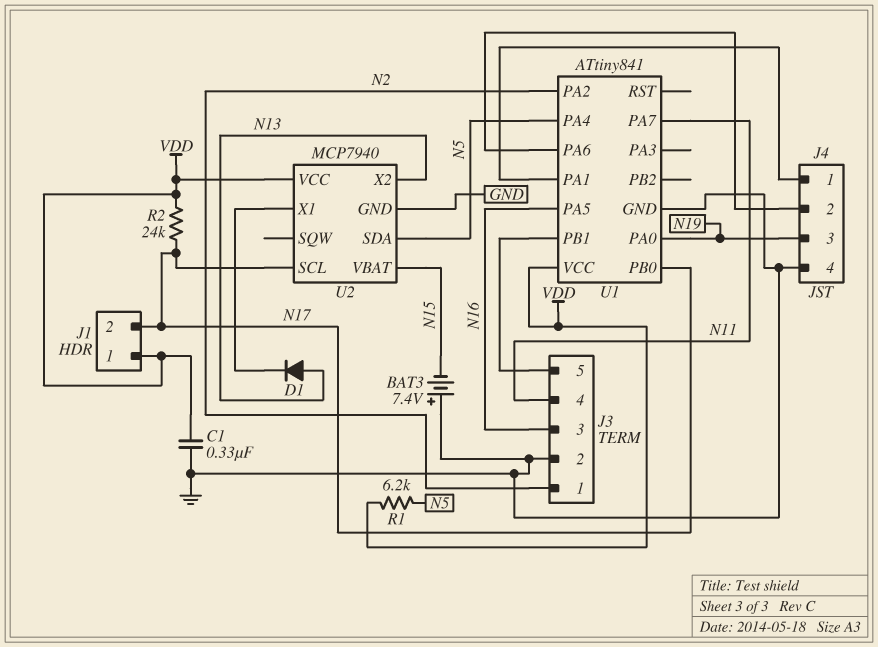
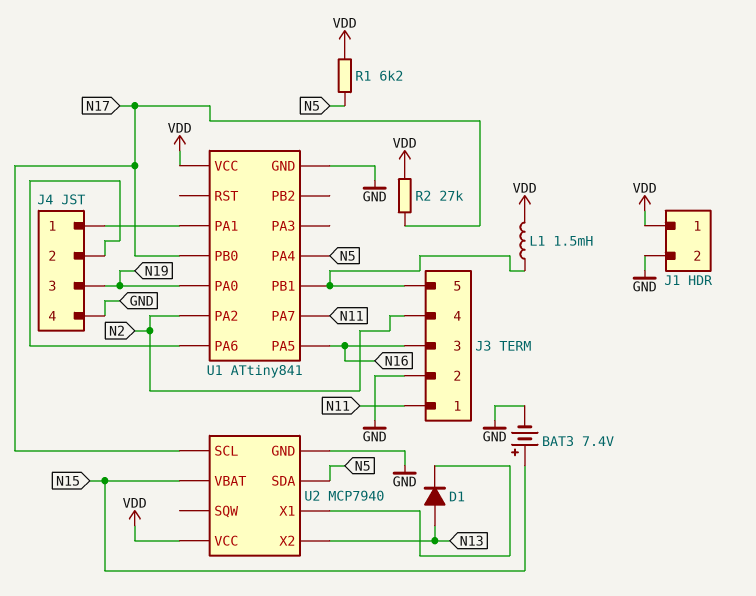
BAT3: 7.4V (plus GND, minus N15) -> 7.4V (plus N15, minus GND)
C1: 330nF (GND, VDD) -> none
J1 pin 2: N17 -> GND
J3 pin 1: N2 -> N11
J3 pin 4: N11 -> N2
L1: none -> 1.5mH (J3/5, VDD)
R2: 24k (N17, VDD) -> 27k (N17, VDD)

